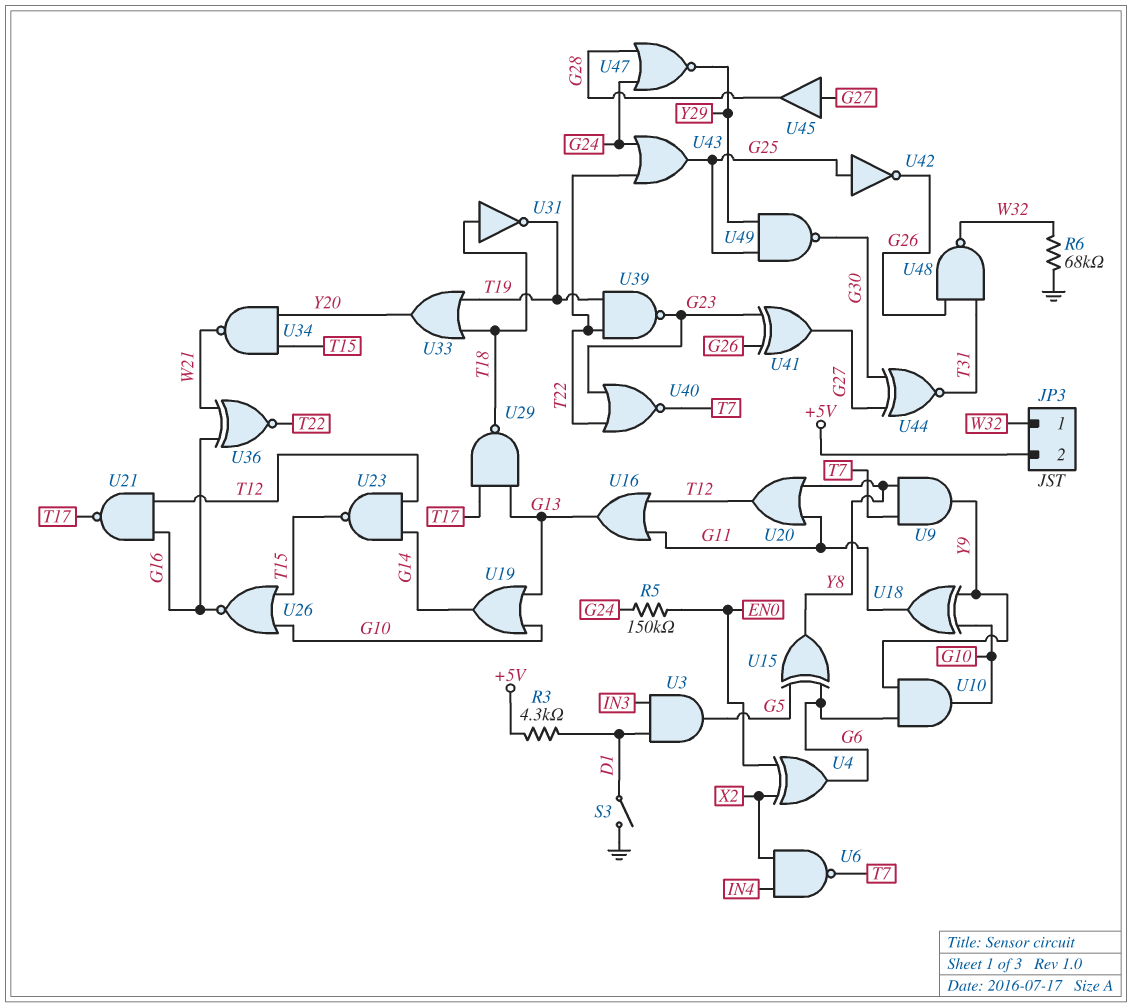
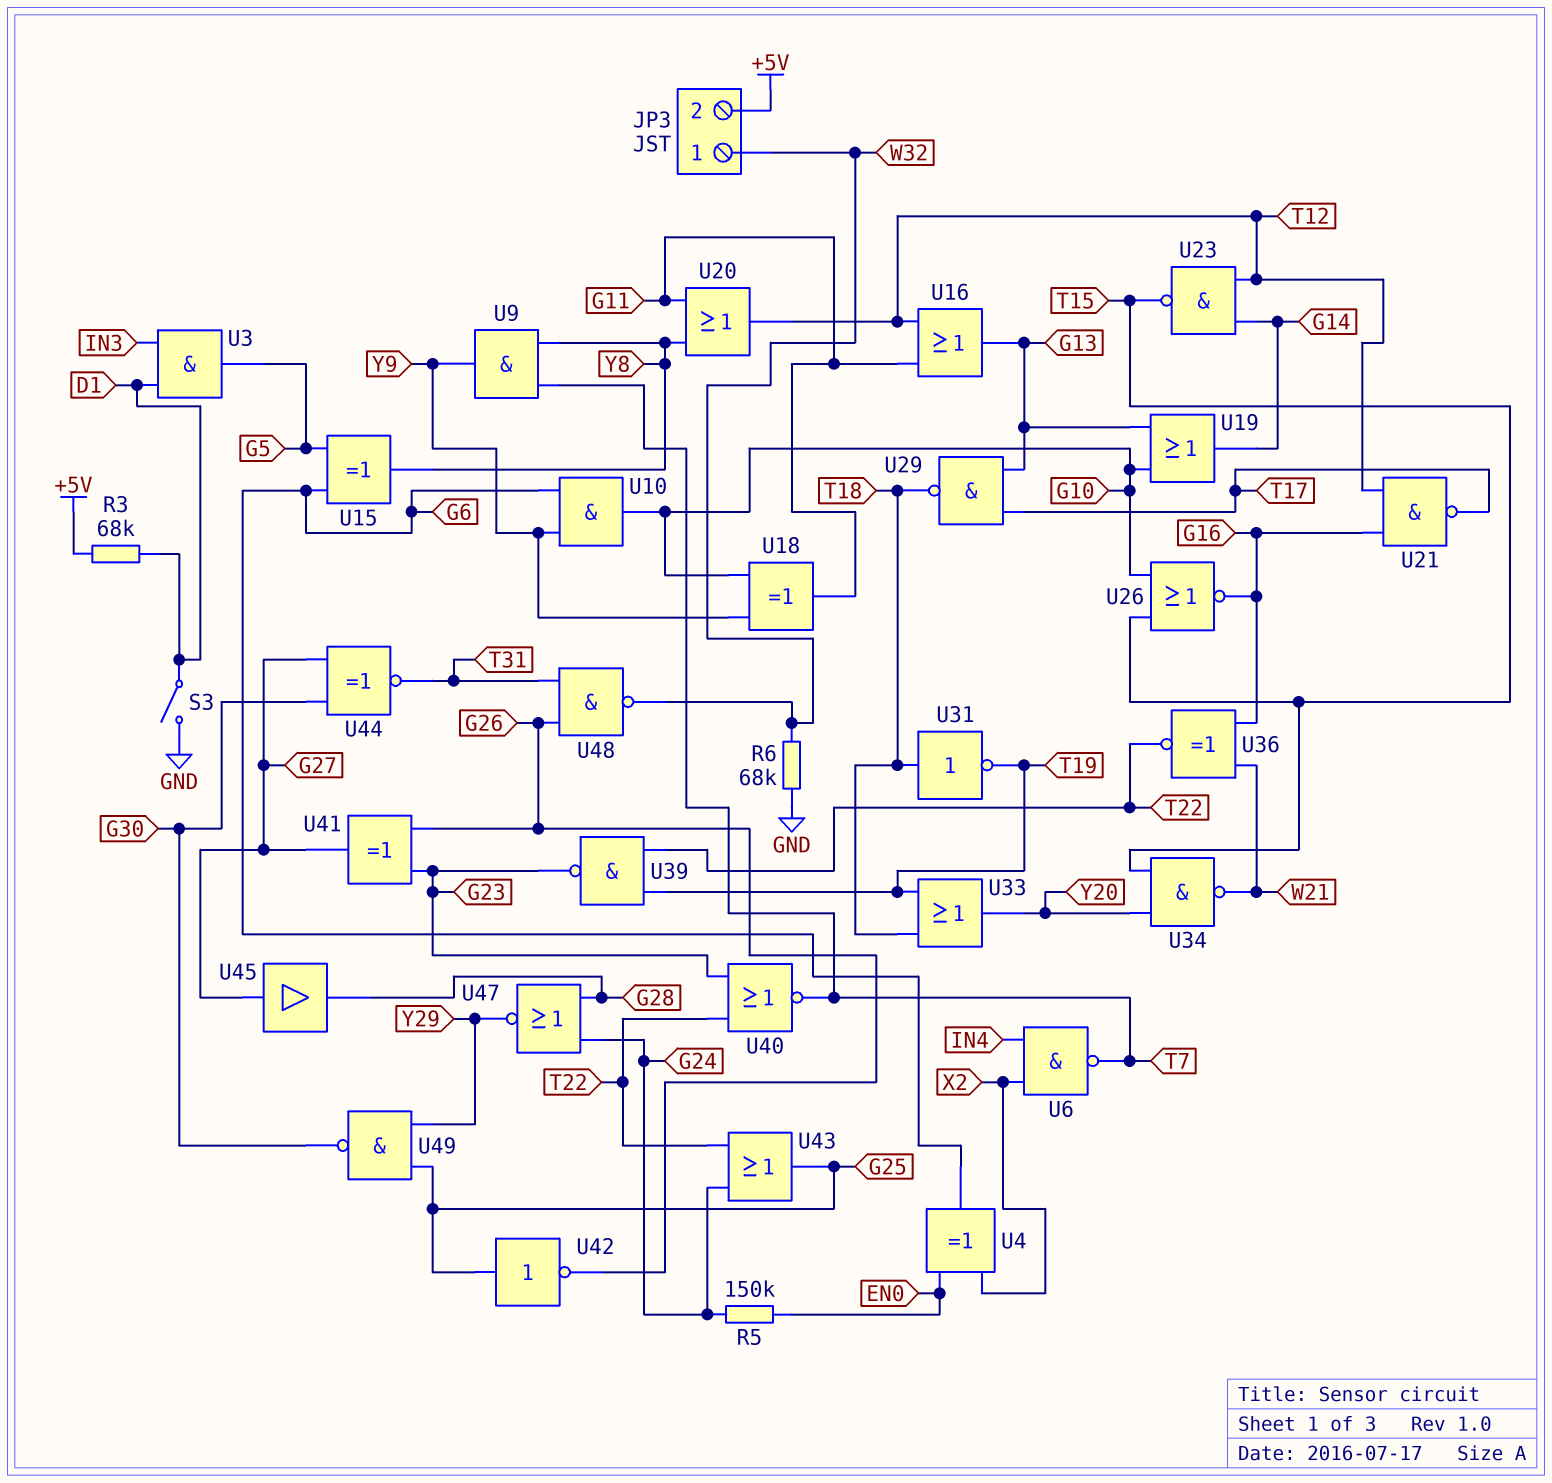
R3: 4.3k (+5V, D1) -> 68k (+5V, D1)

